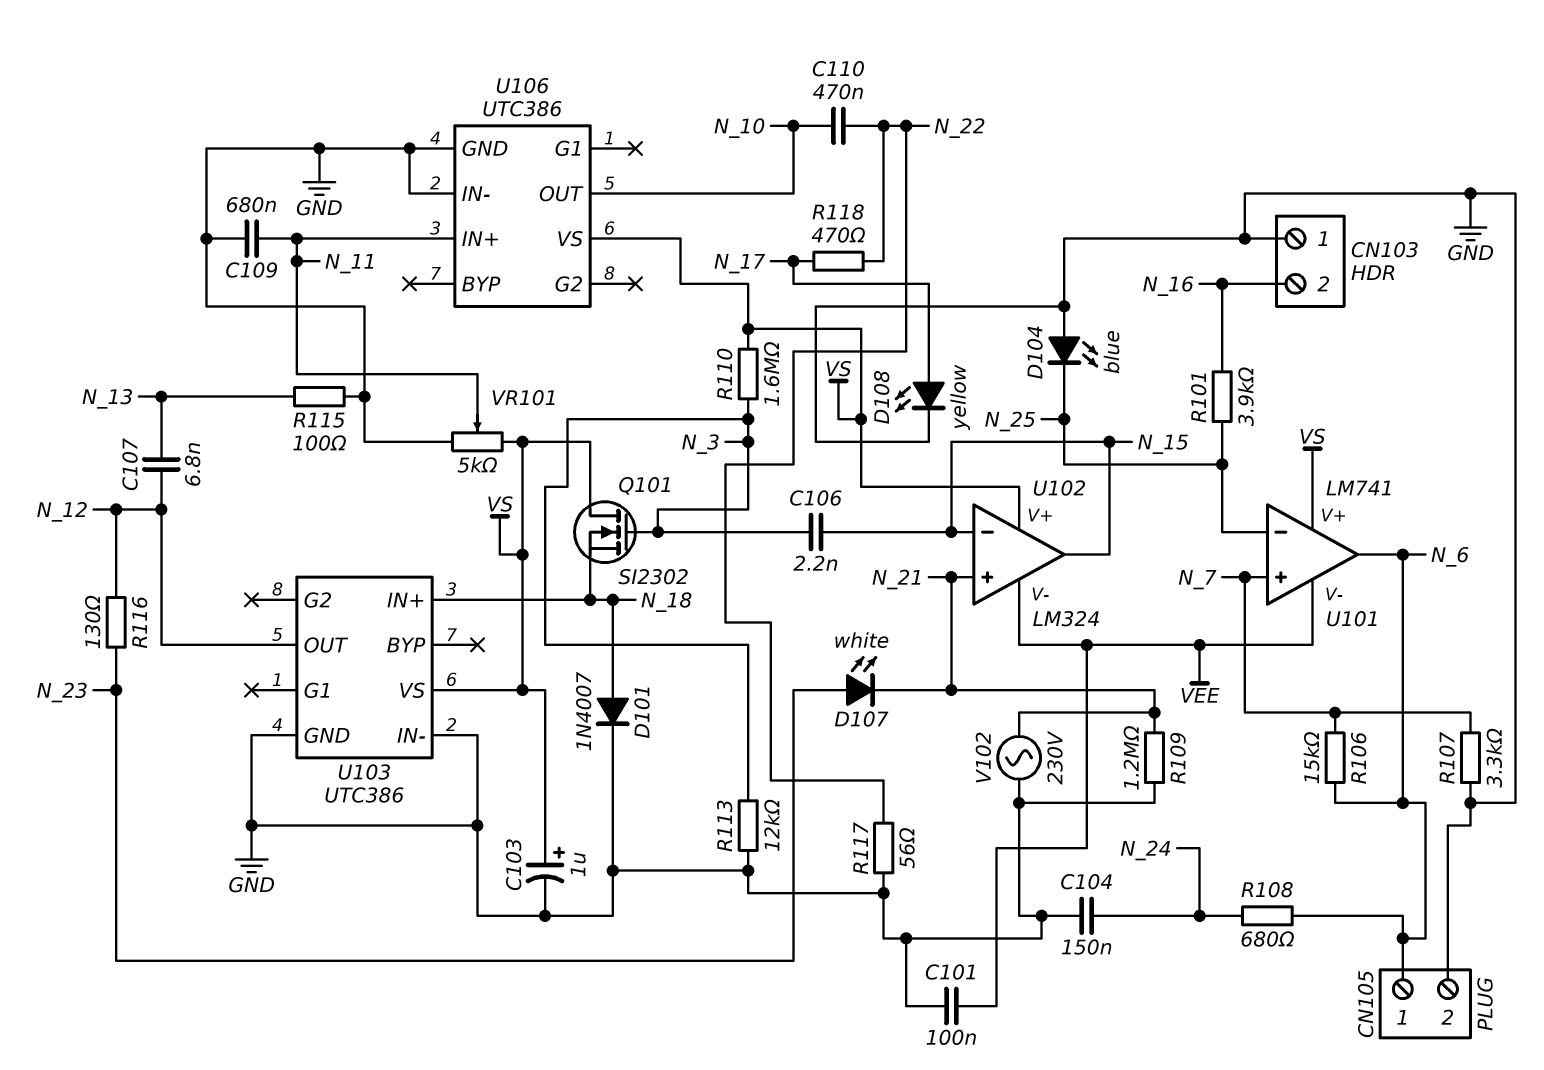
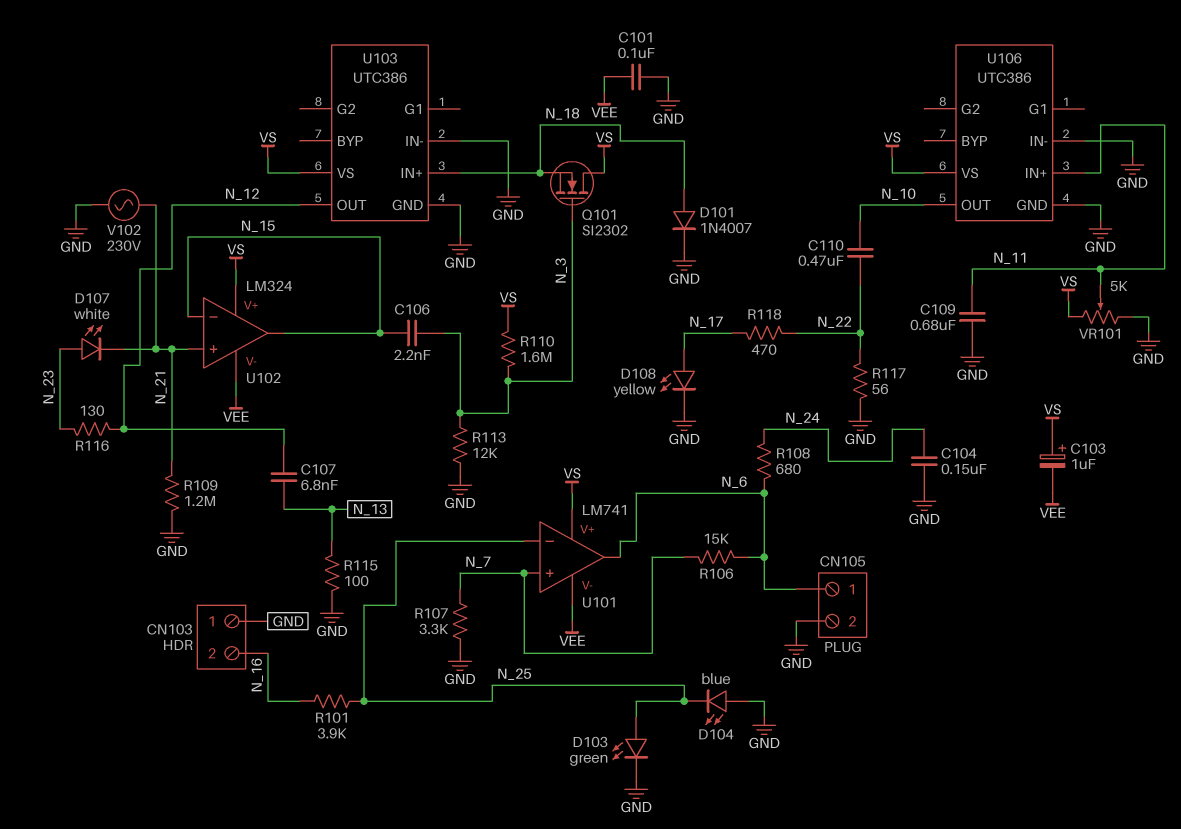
C103: 1uF (plus VS, minus GND) -> 1uF (plus VS, minus VEE)
D103: none -> LED green (A N_25, K GND)

